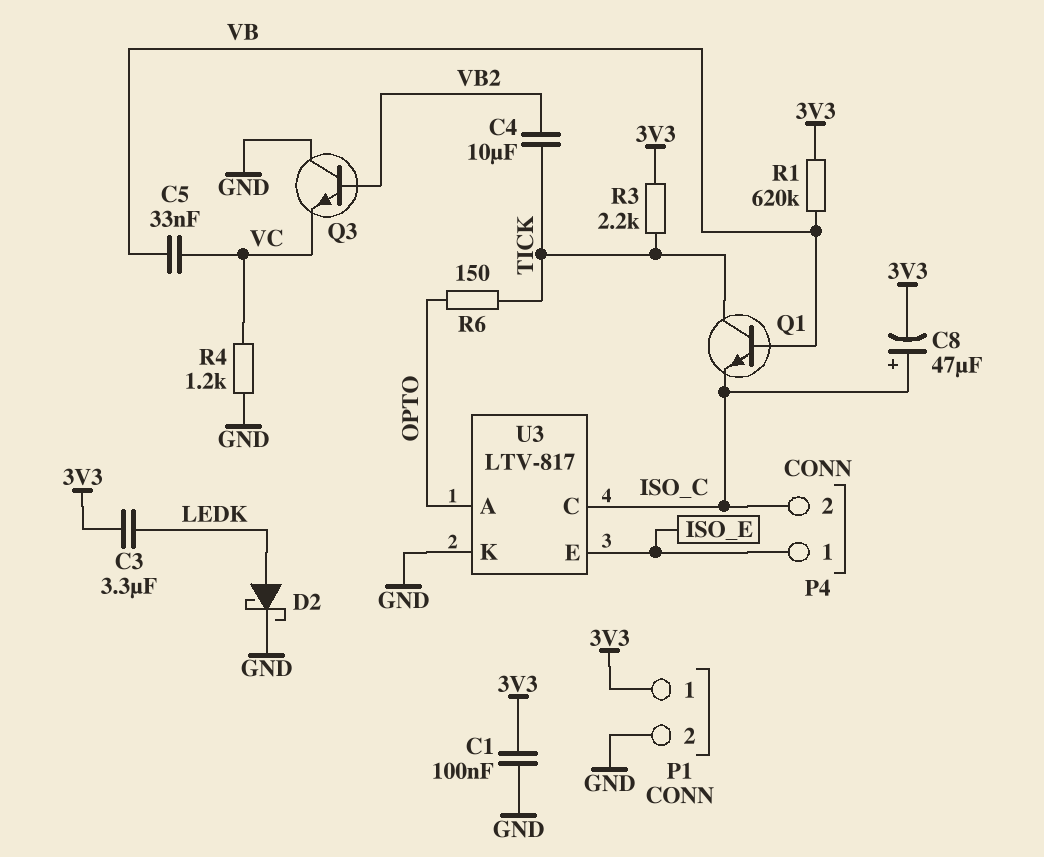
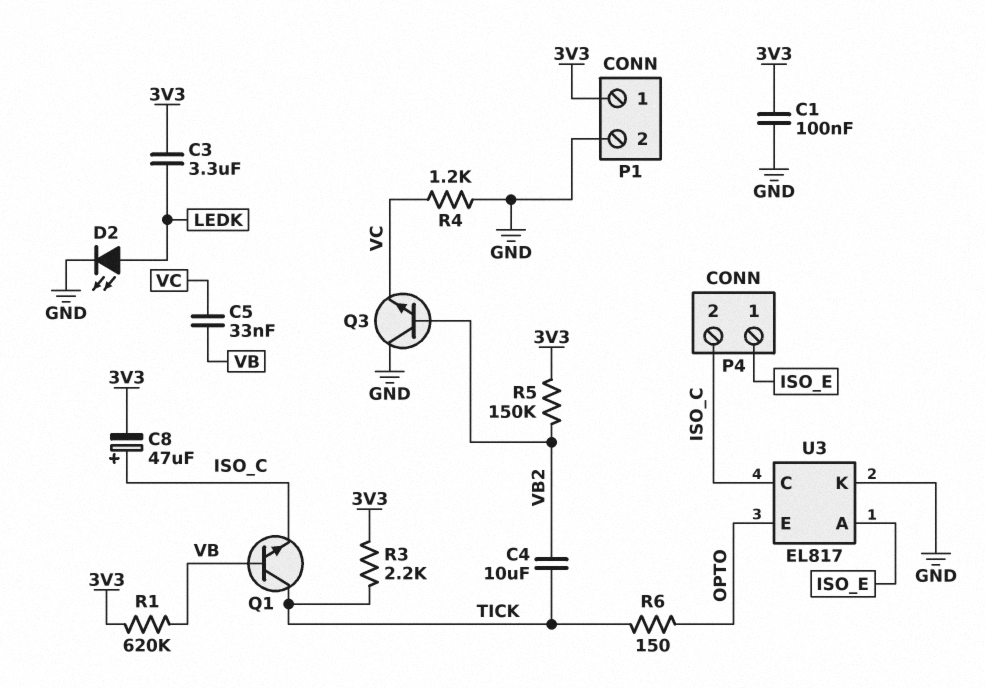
D2: schottky (A LEDK, K GND) -> LED (A LEDK, K GND)
R5: none -> 150k (3V3, VB2)
U3: LTV-817 -> EL817
U3 pin A: OPTO -> ISO_E
U3 pin E: ISO_E -> OPTO

